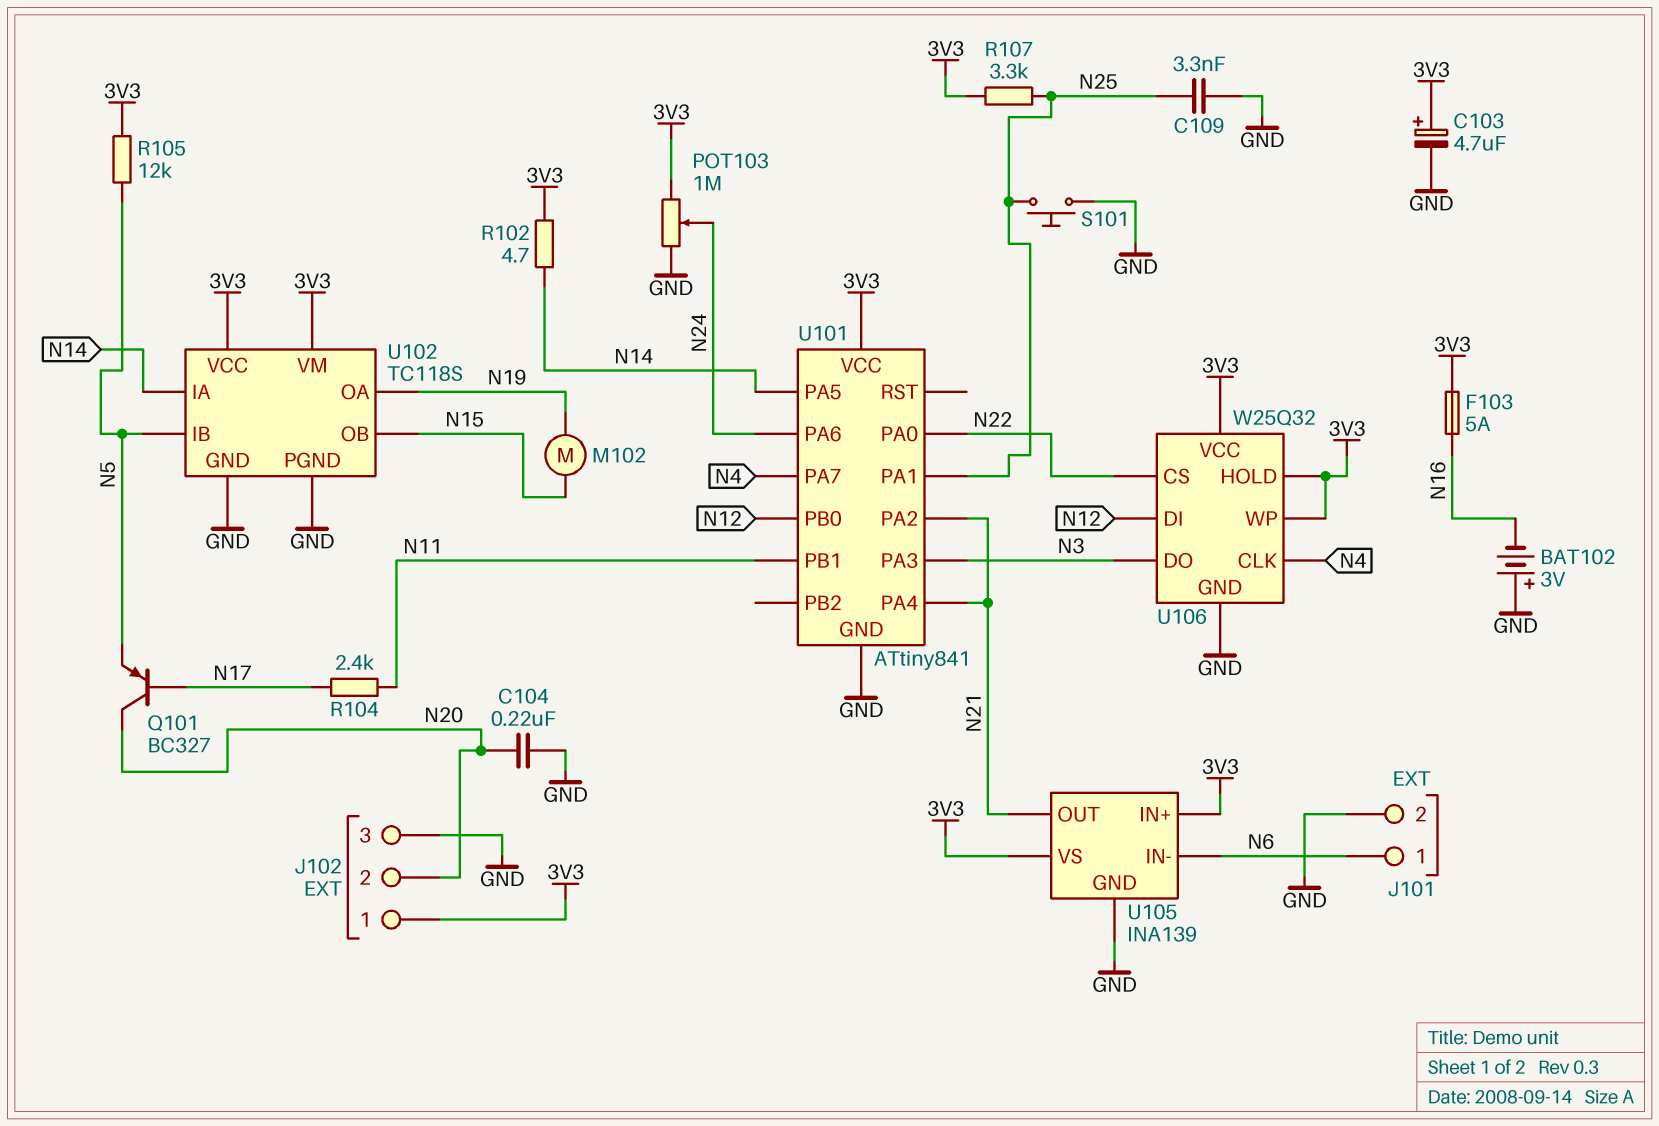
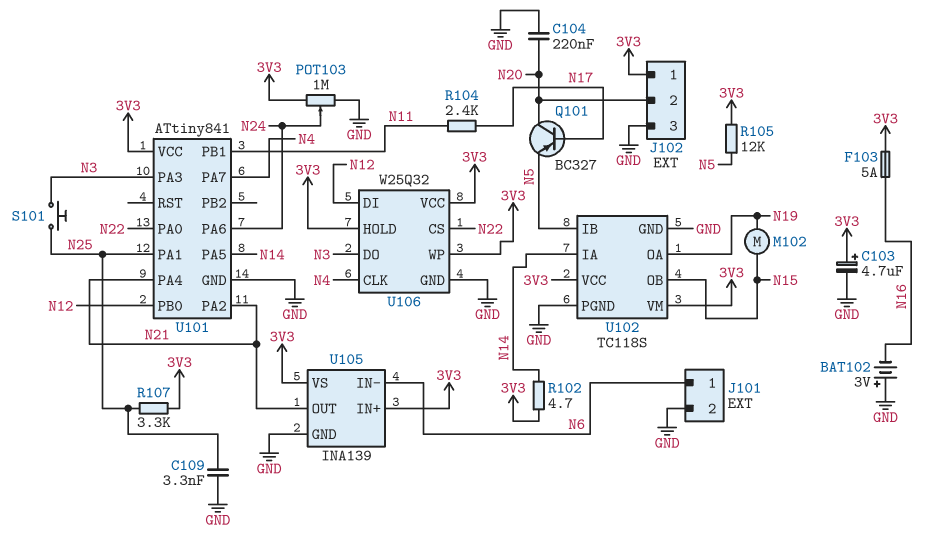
S101: button (GND, N25) -> button (N3, N25)

